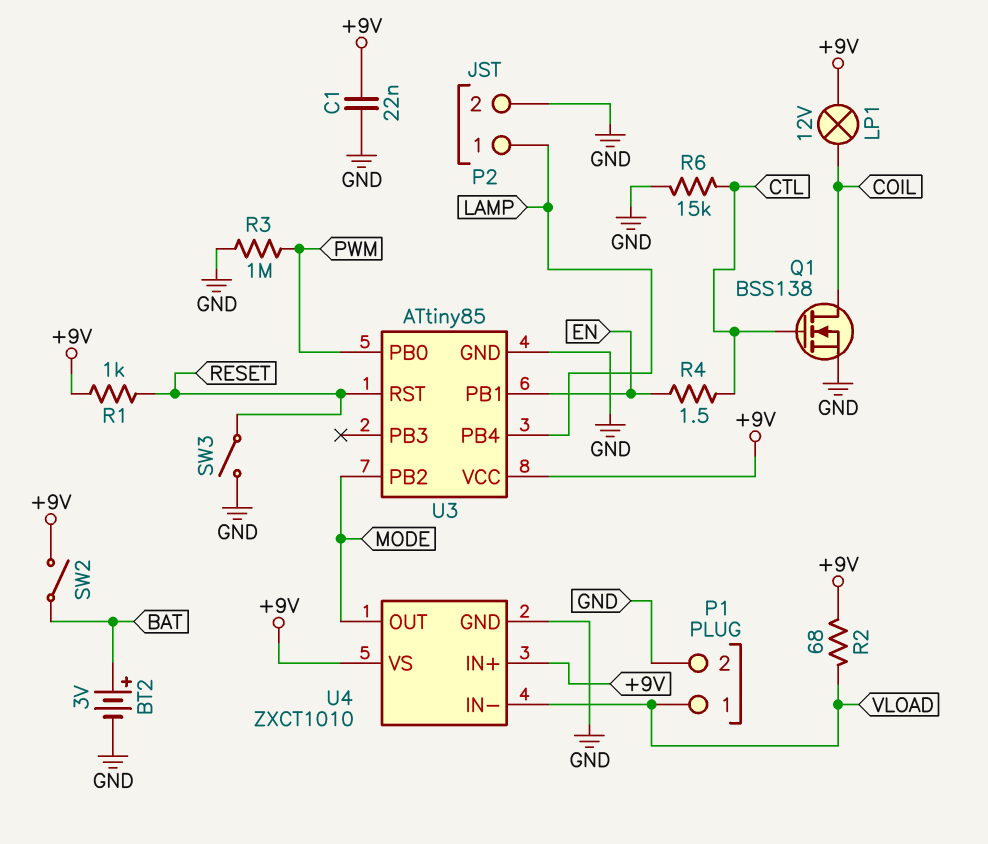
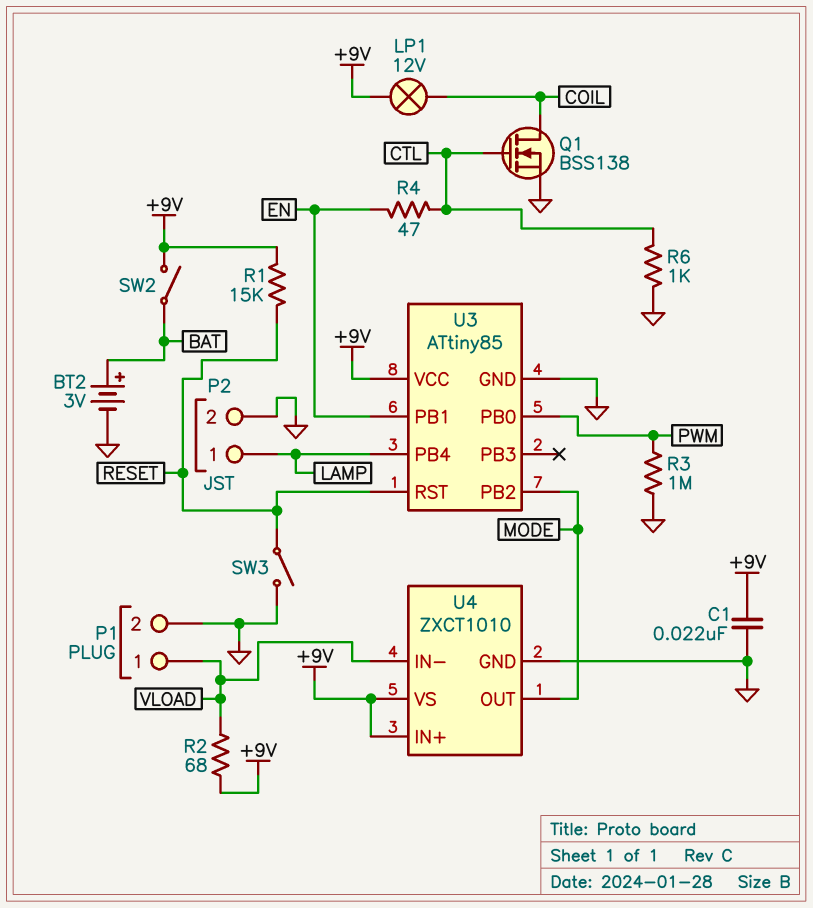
R1: 1k (+9V, RESET) -> 15k (+9V, RESET)
R4: 1.5 (CTL, EN) -> 47 (CTL, EN)
R6: 15k (CTL, GND) -> 1k (CTL, GND)

